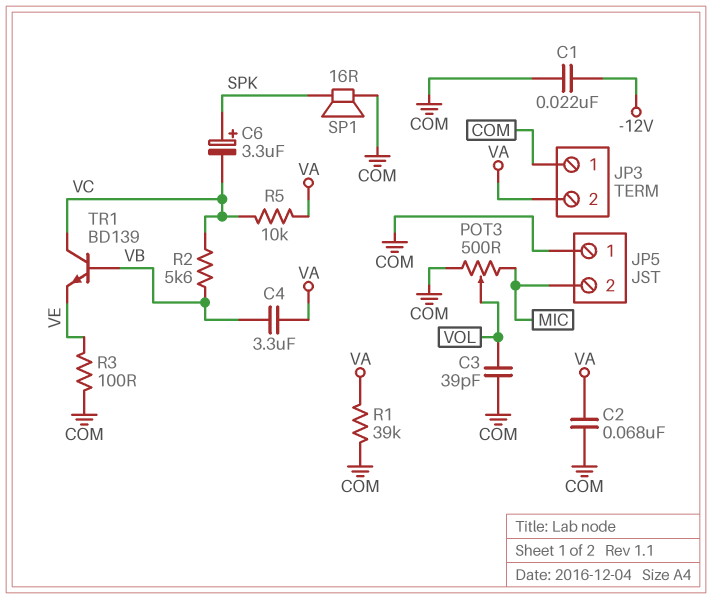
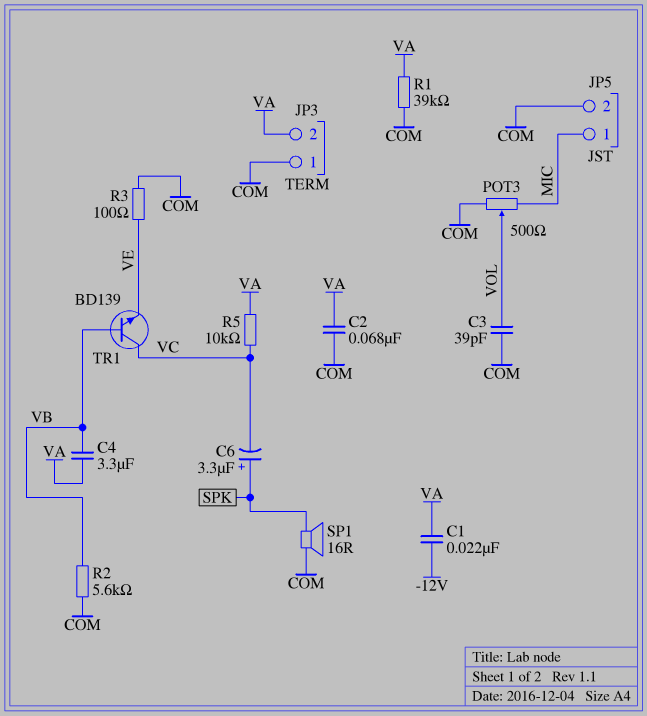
C1: 22nF (-12V, COM) -> 22nF (-12V, VA)
JP5 pin 1: COM -> MIC
JP5 pin 2: MIC -> COM
R2: 5.6k (VB, VC) -> 5.6k (COM, VB)

